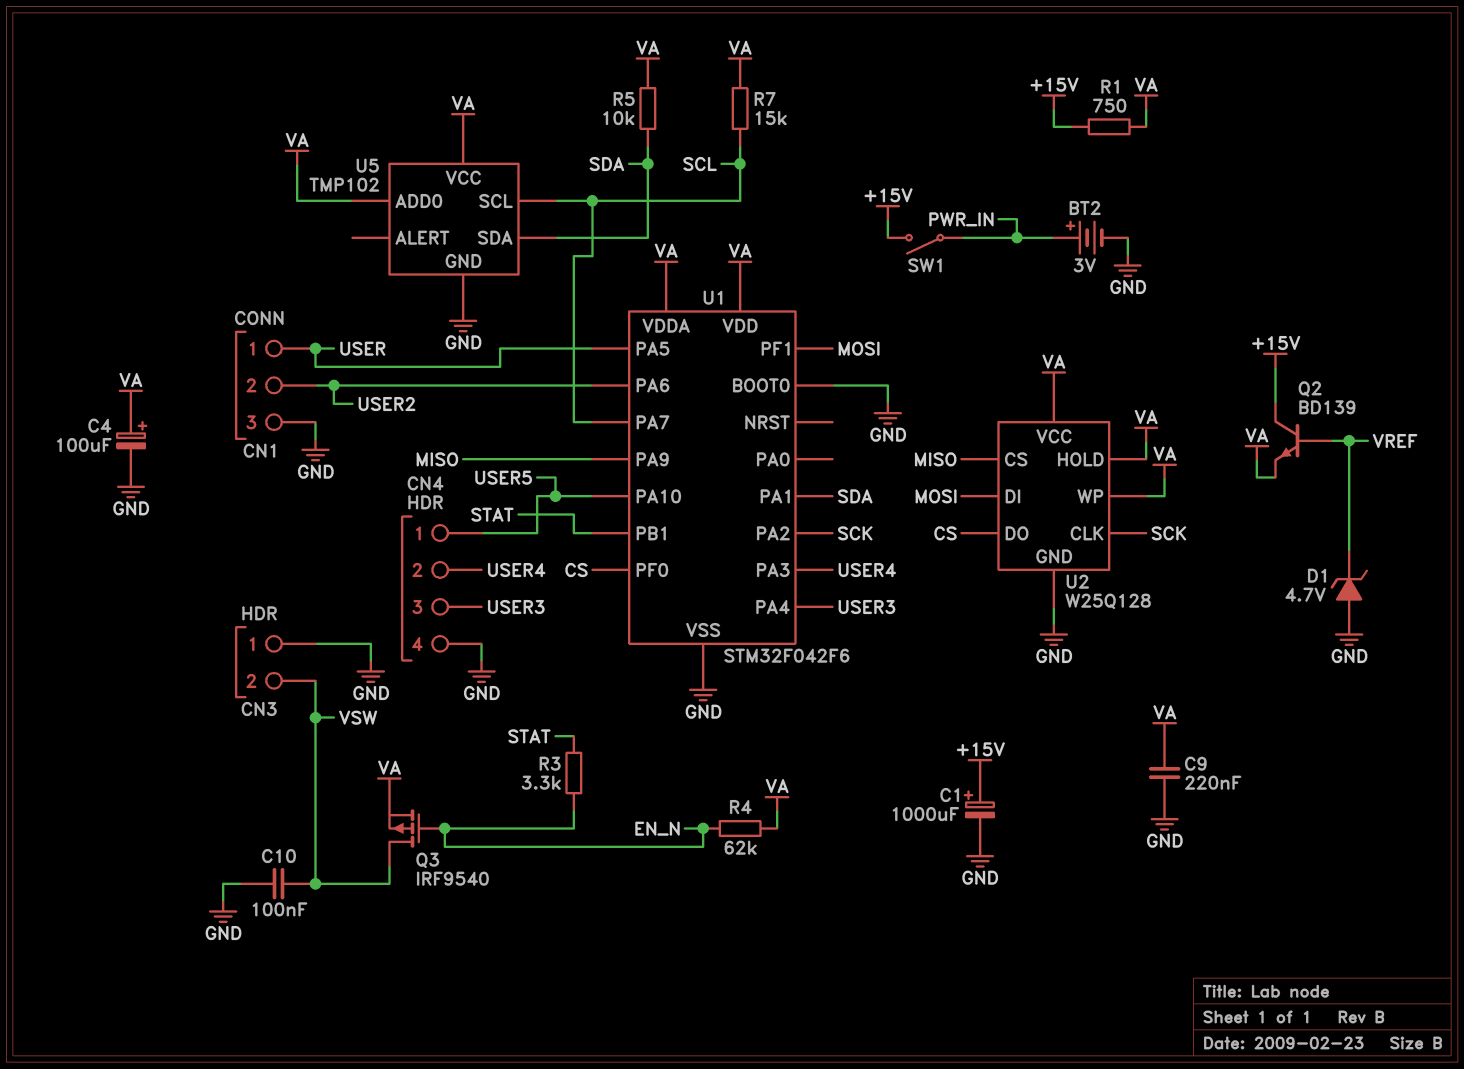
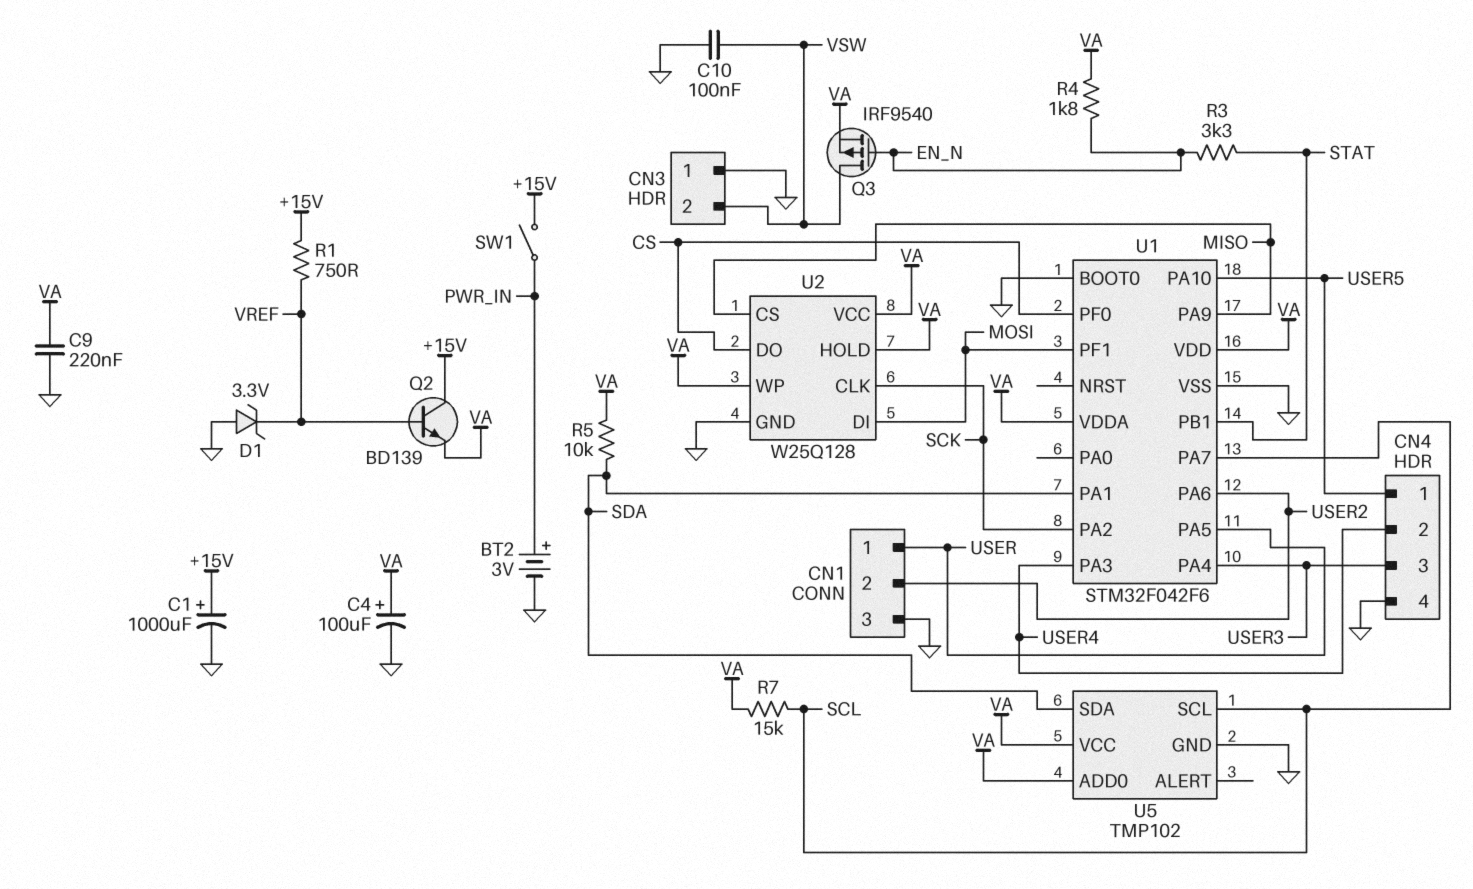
D1: zener 4.7V (A GND, K VREF) -> zener 3.3V (A GND, K VREF)
R1: 750 (+15V, VA) -> 750 (+15V, VREF)
R4: 62k (EN_N, VA) -> 1.8k (EN_N, VA)

